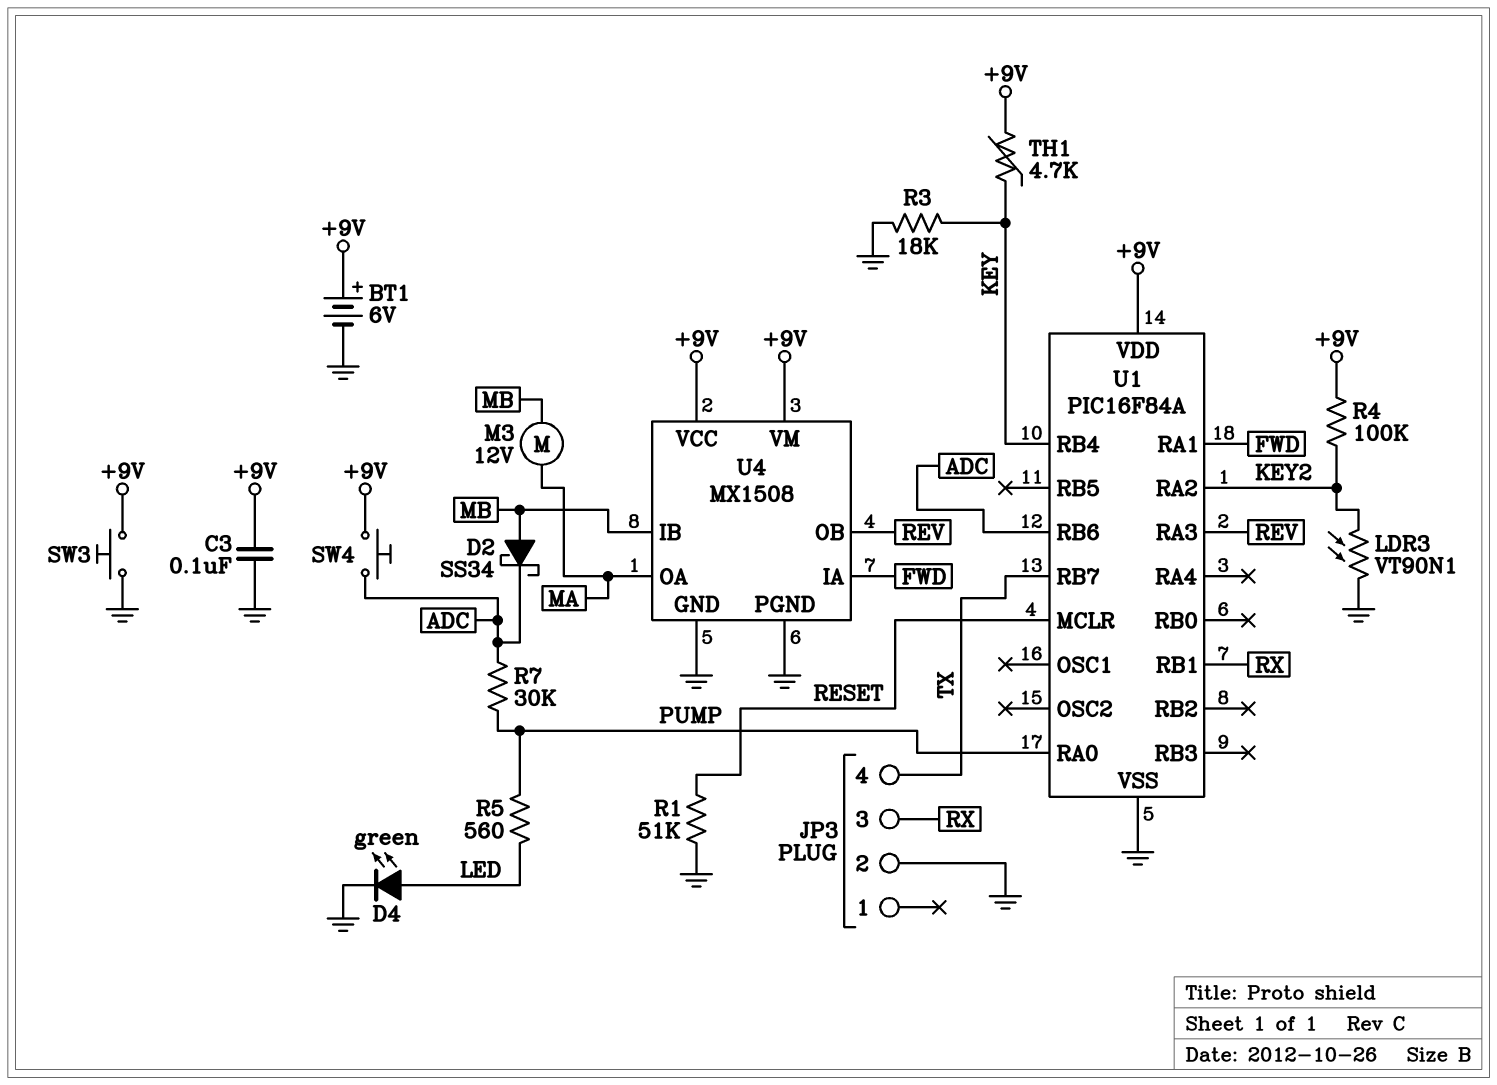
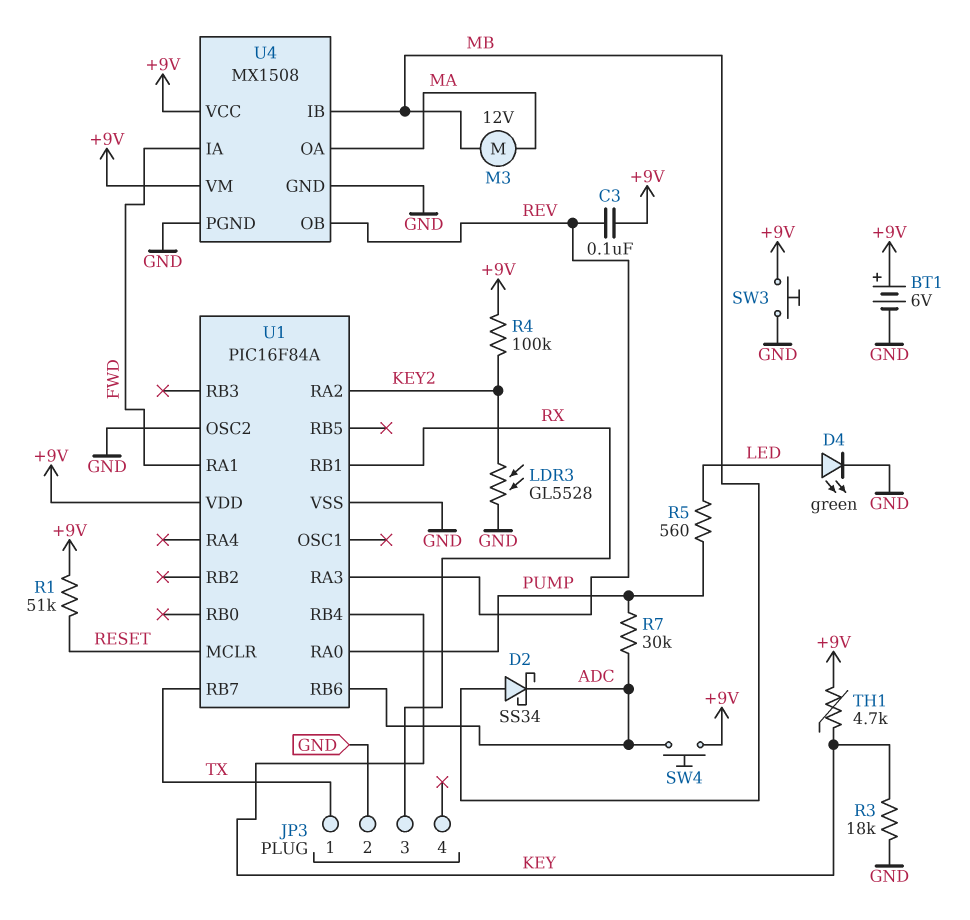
C3: 100nF (+9V, GND) -> 100nF (+9V, REV)
JP3 pin 1: none -> TX
JP3 pin 4: TX -> none
LDR3: VT90N1 (GND, KEY2) -> GL5528 (GND, KEY2)
R1: 51k (GND, RESET) -> 51k (+9V, RESET)
U1 pin OSC2: none -> GND

